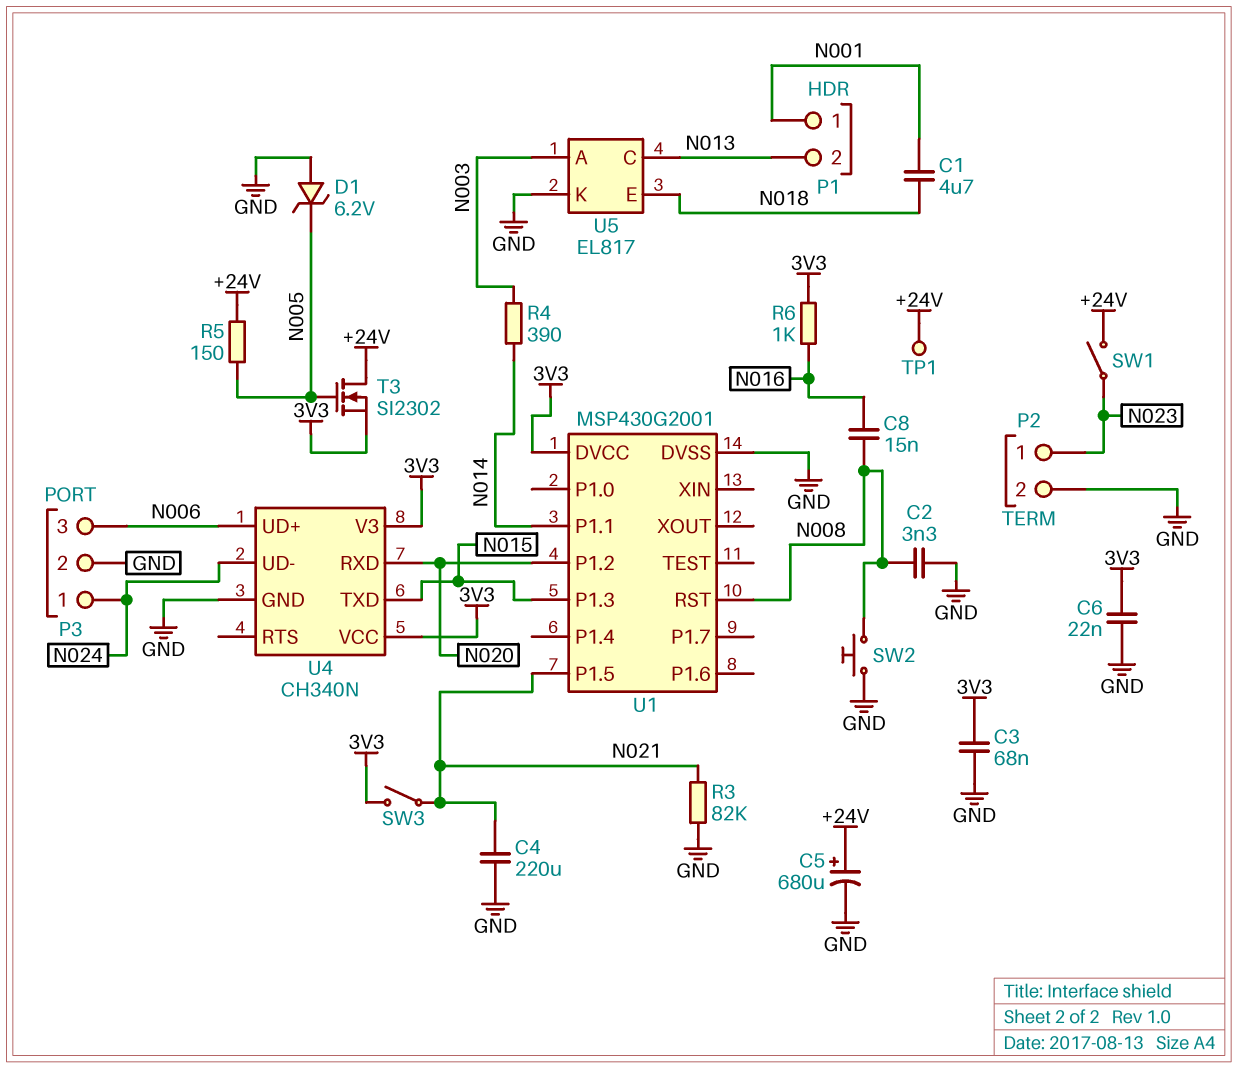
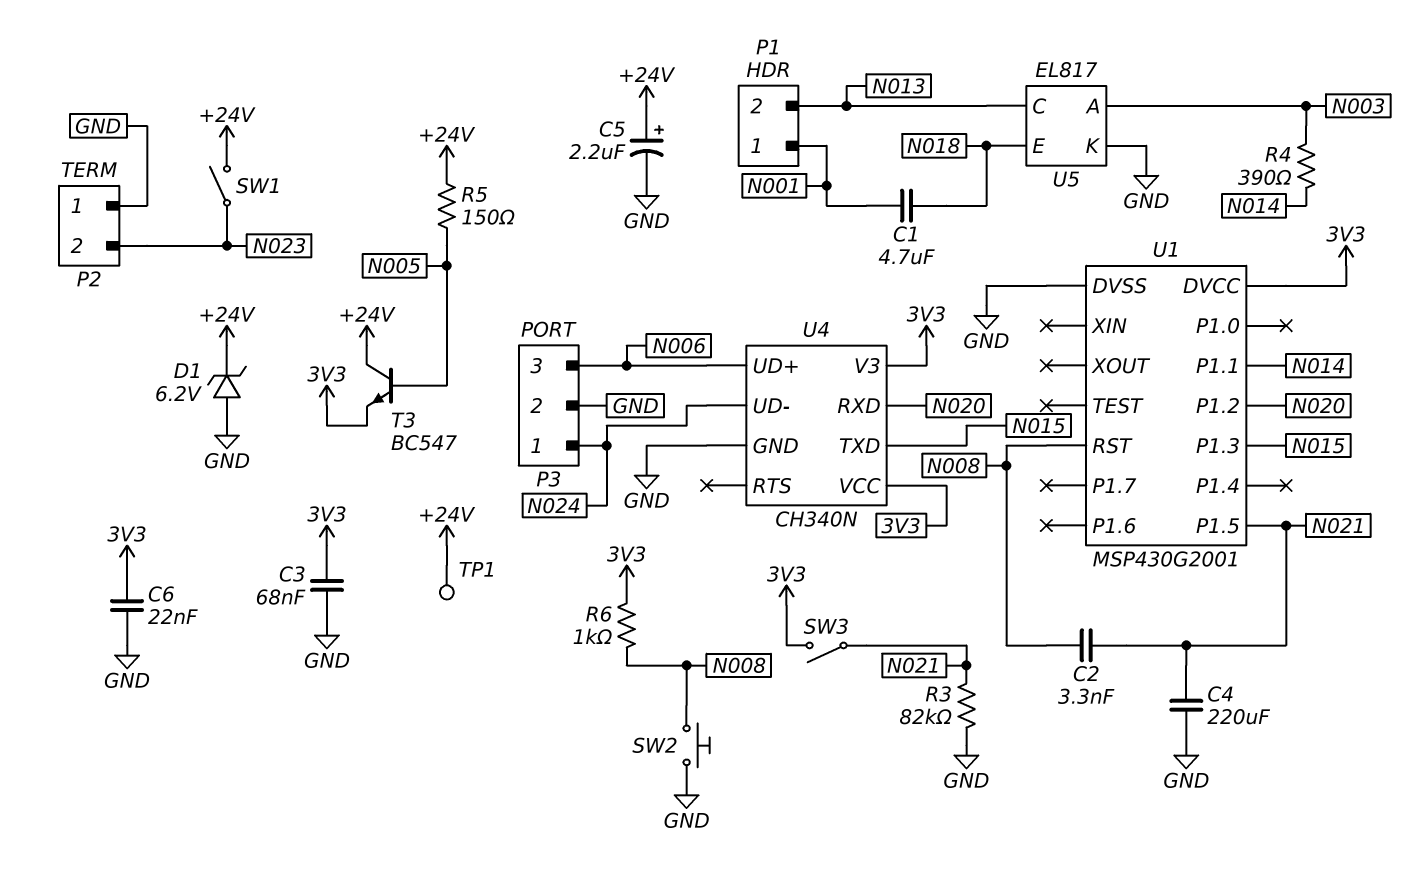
C2: 3.3nF (GND, N008) -> 3.3nF (N008, N021)
C5: 680uF (plus +24V, minus GND) -> 2.2uF (plus +24V, minus GND)
C8: 15nF (N008, N016) -> none
D1: zener 6.2V (A GND, K N005) -> zener 6.2V (A GND, K +24V)
P2 pin 1: N023 -> GND
P2 pin 2: GND -> N023
R6: 1k (3V3, N016) -> 1k (3V3, N008)
T3: NMOS SI2302 (G N005, D +24V, S 3V3) -> NPN BC547 (B N005, C +24V, E 3V3)

